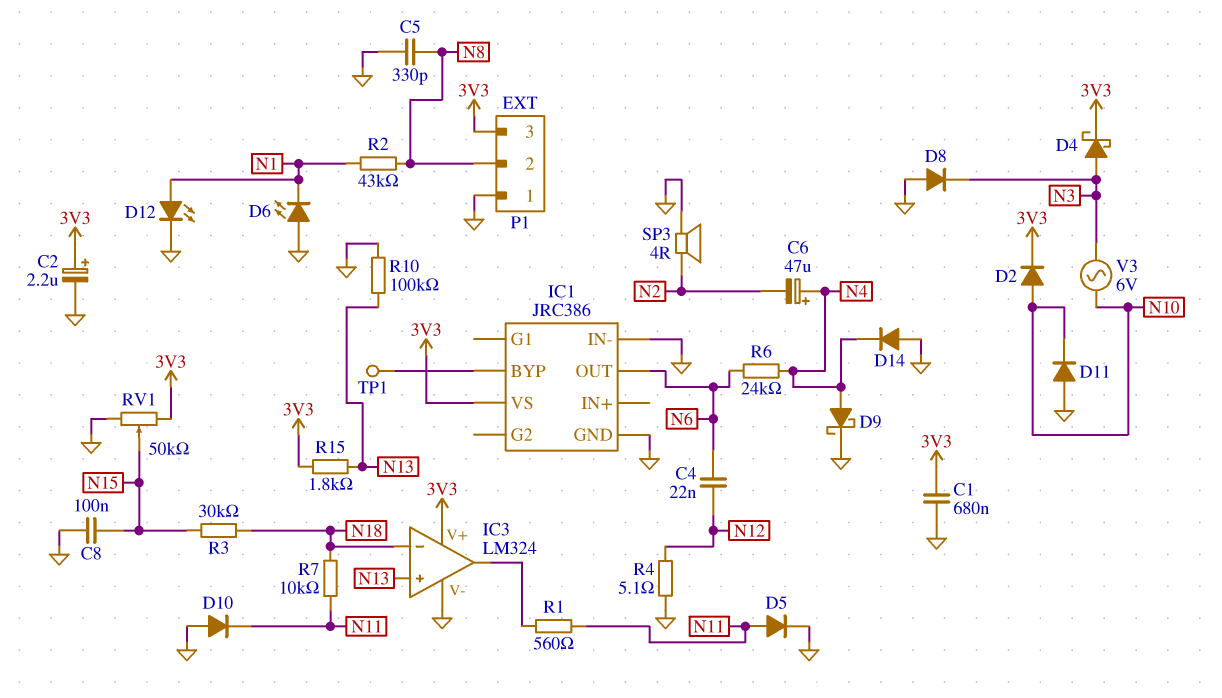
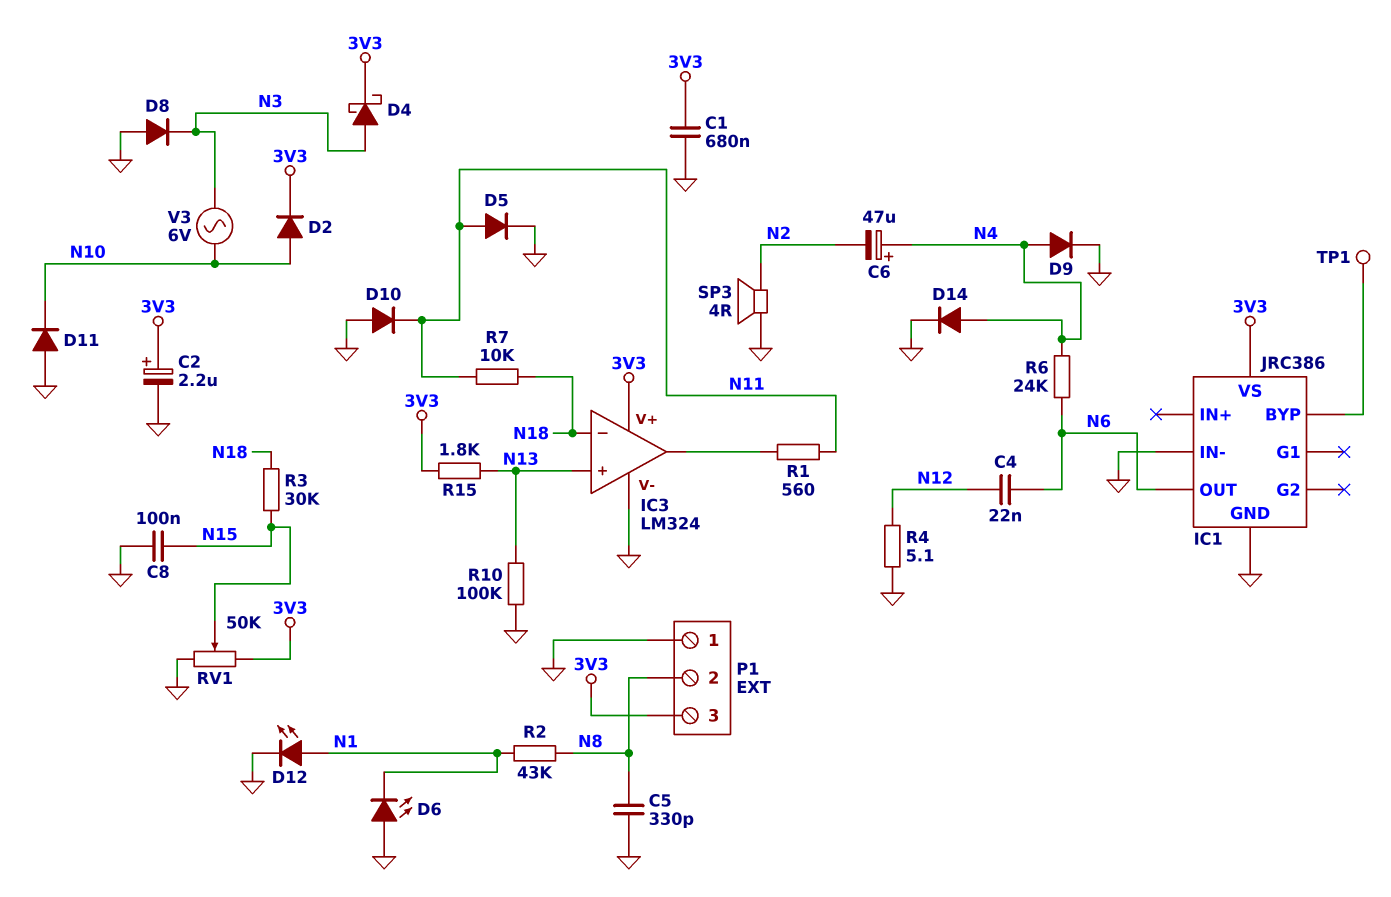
D9: schottky (A N4, K GND) -> diode (A N4, K GND)
D14: diode (A GND, K N4) -> diode (A N4, K GND)

